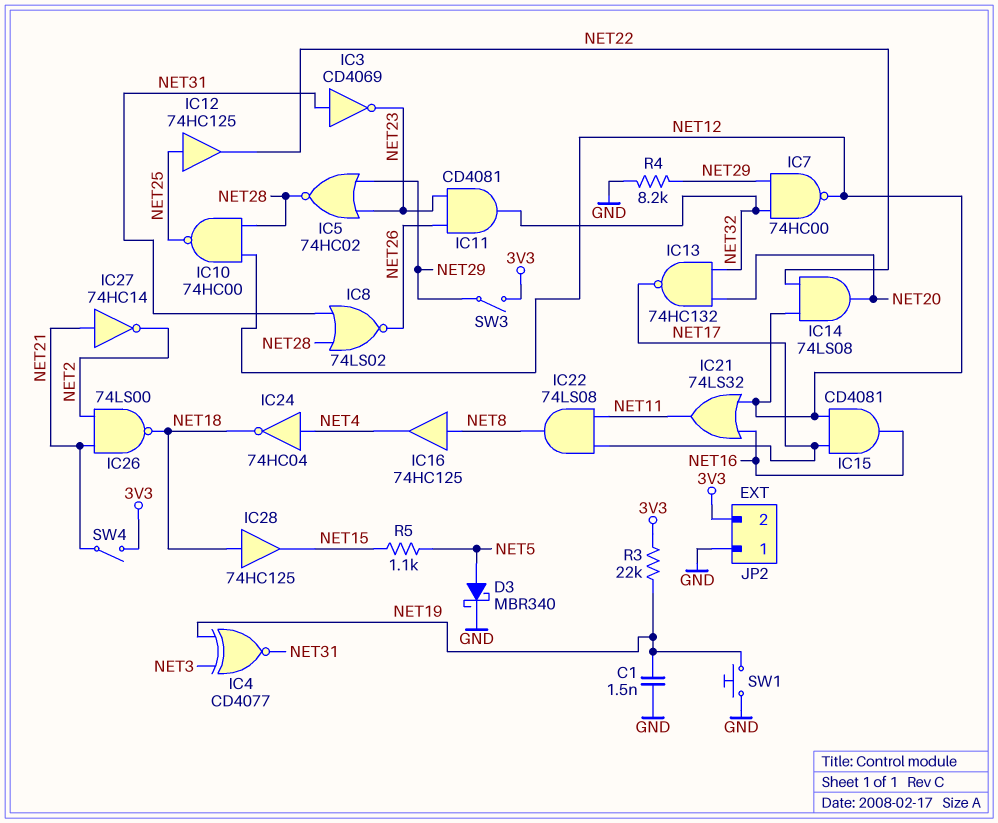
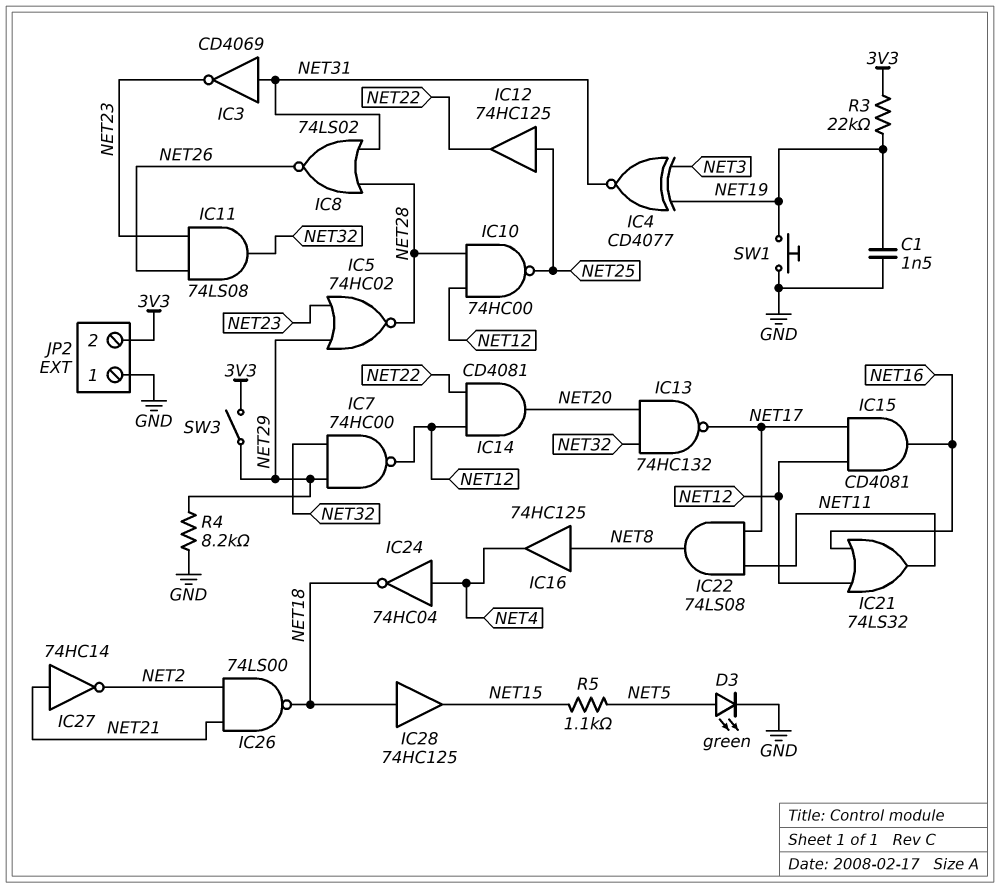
D3: schottky MBR340 (A NET5, K GND) -> LED green (A NET5, K GND)
IC11: AND CD4081 (in NET23, in NET26, out NET32) -> AND 74LS08 (in NET23, in NET26, out NET32)
IC14: AND 74LS08 (in NET12, in NET22, out NET20) -> AND CD4081 (in NET12, in NET22, out NET20)
SW4: switch (3V3, NET21) -> none

